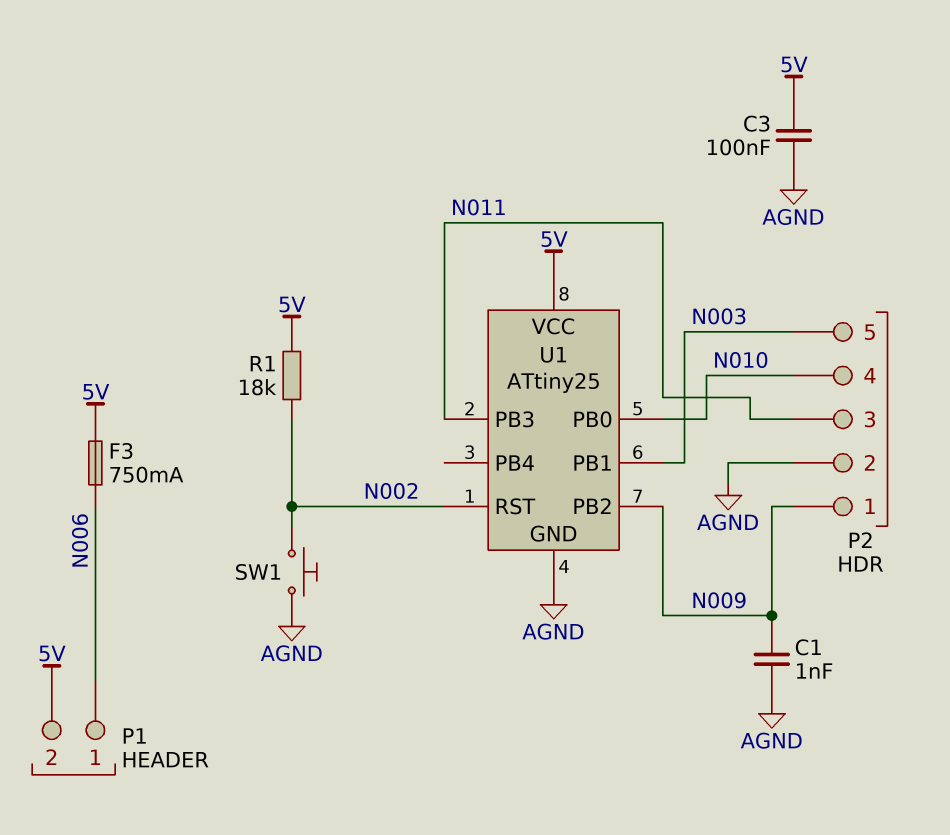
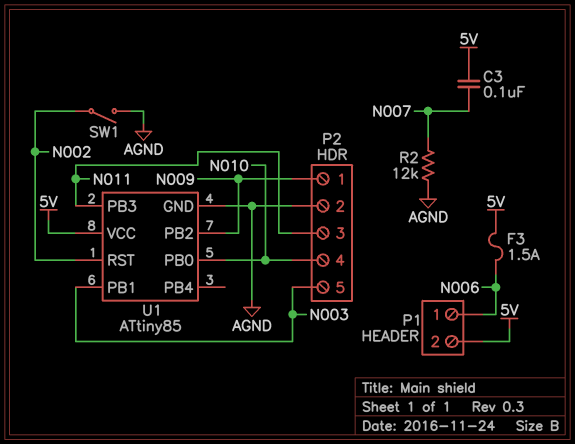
C1: 1nF (AGND, N009) -> none
C3: 100nF (5V, AGND) -> 100nF (5V, N007)
F3: 750mA (5V, N006) -> 1.5A (5V, N006)
R1: 18k (5V, N002) -> none
R2: none -> 12k (AGND, N007)
SW1: button (AGND, N002) -> switch (AGND, N002)
U1: ATtiny25 -> ATtiny85

